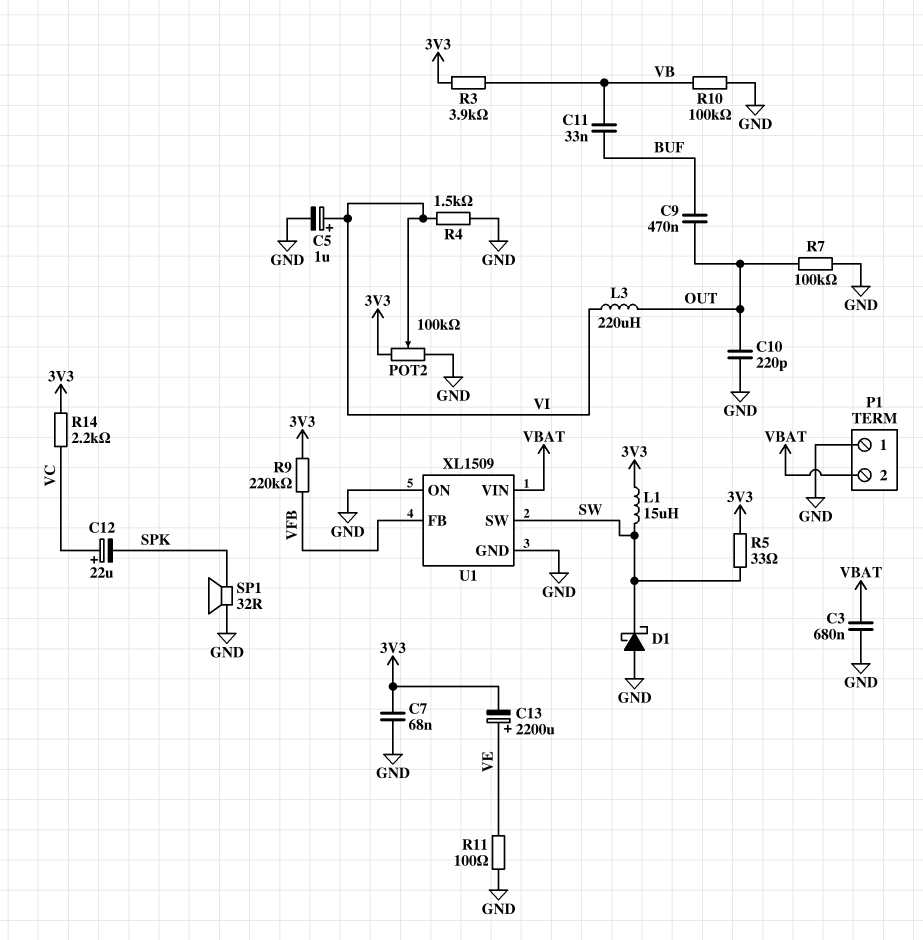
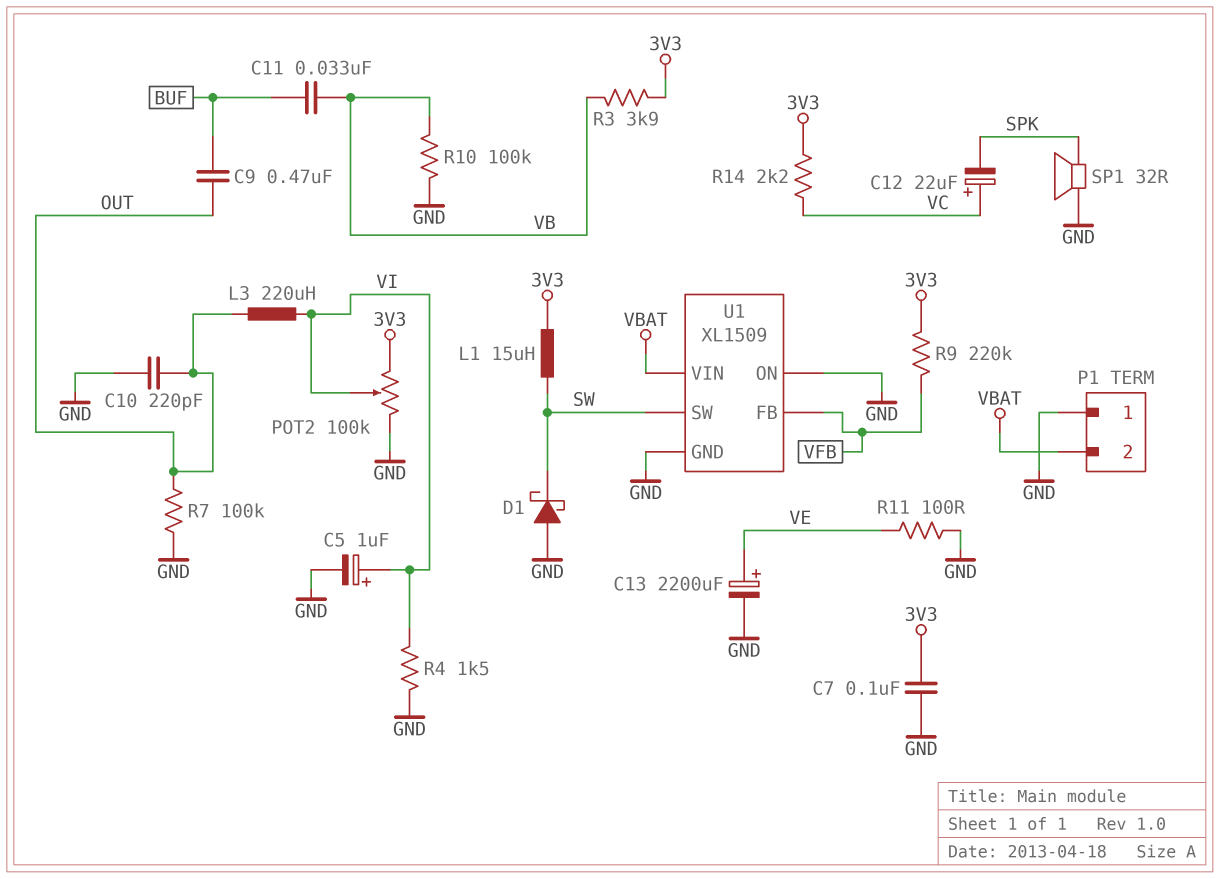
C3: 680nF (GND, VBAT) -> none
C7: 68nF (3V3, GND) -> 100nF (3V3, GND)
C13: 2200uF (plus VE, minus 3V3) -> 2200uF (plus VE, minus GND)
R5: 33 (3V3, SW) -> none

